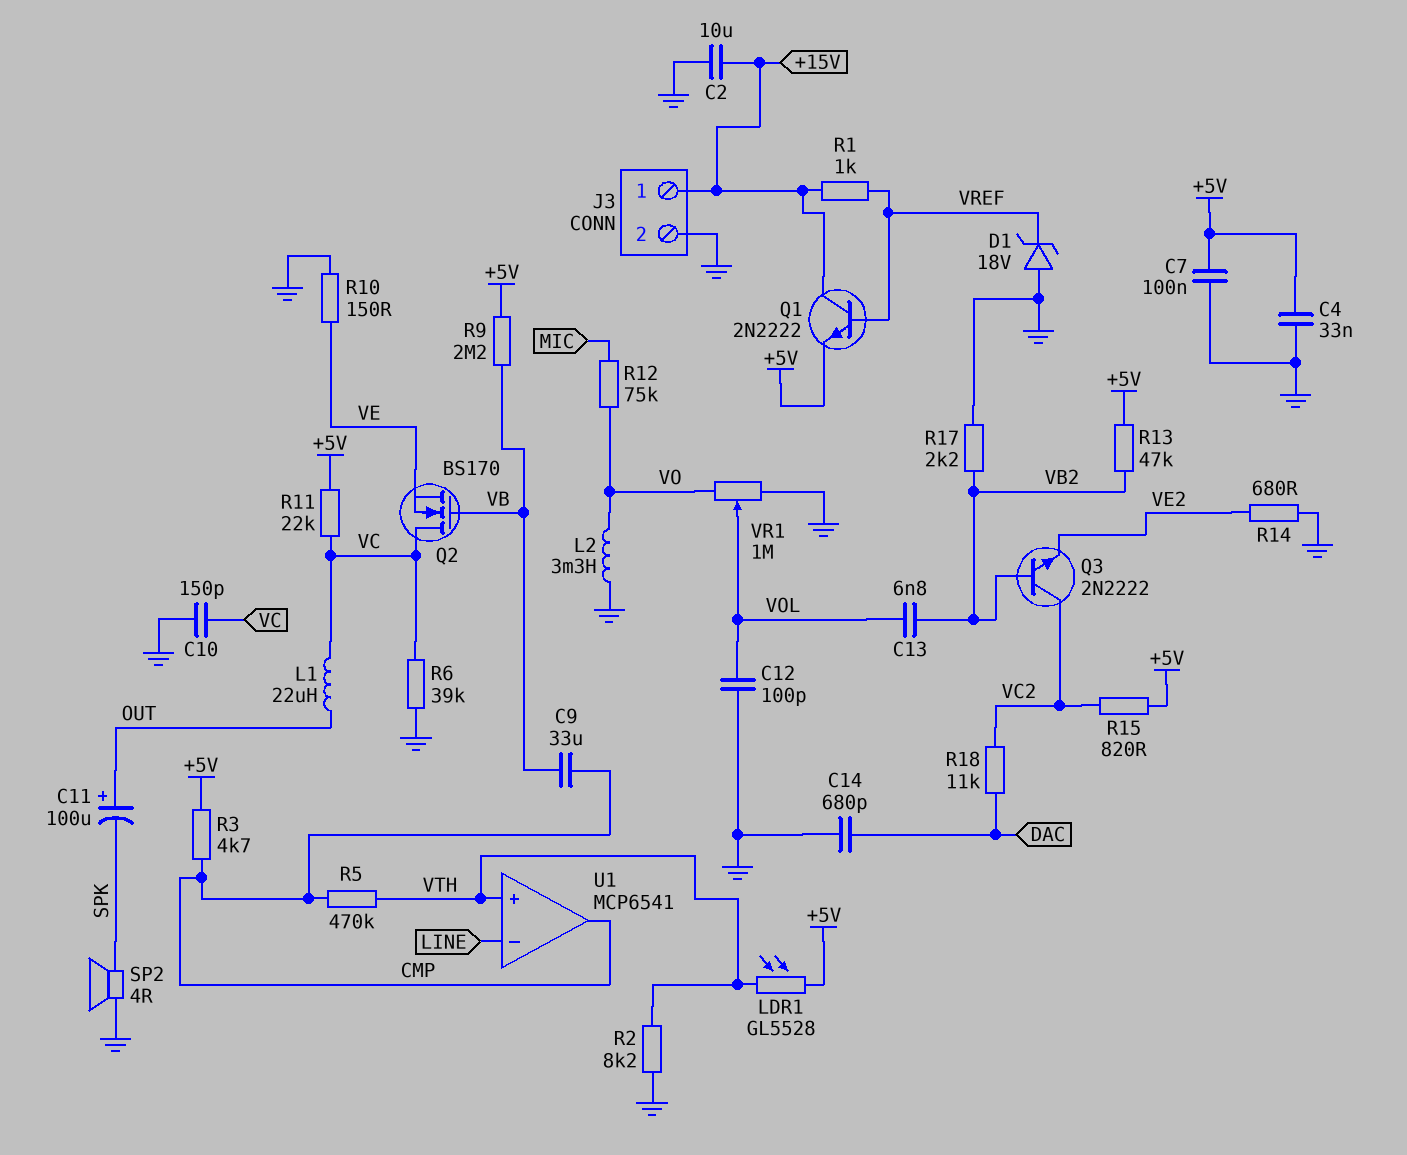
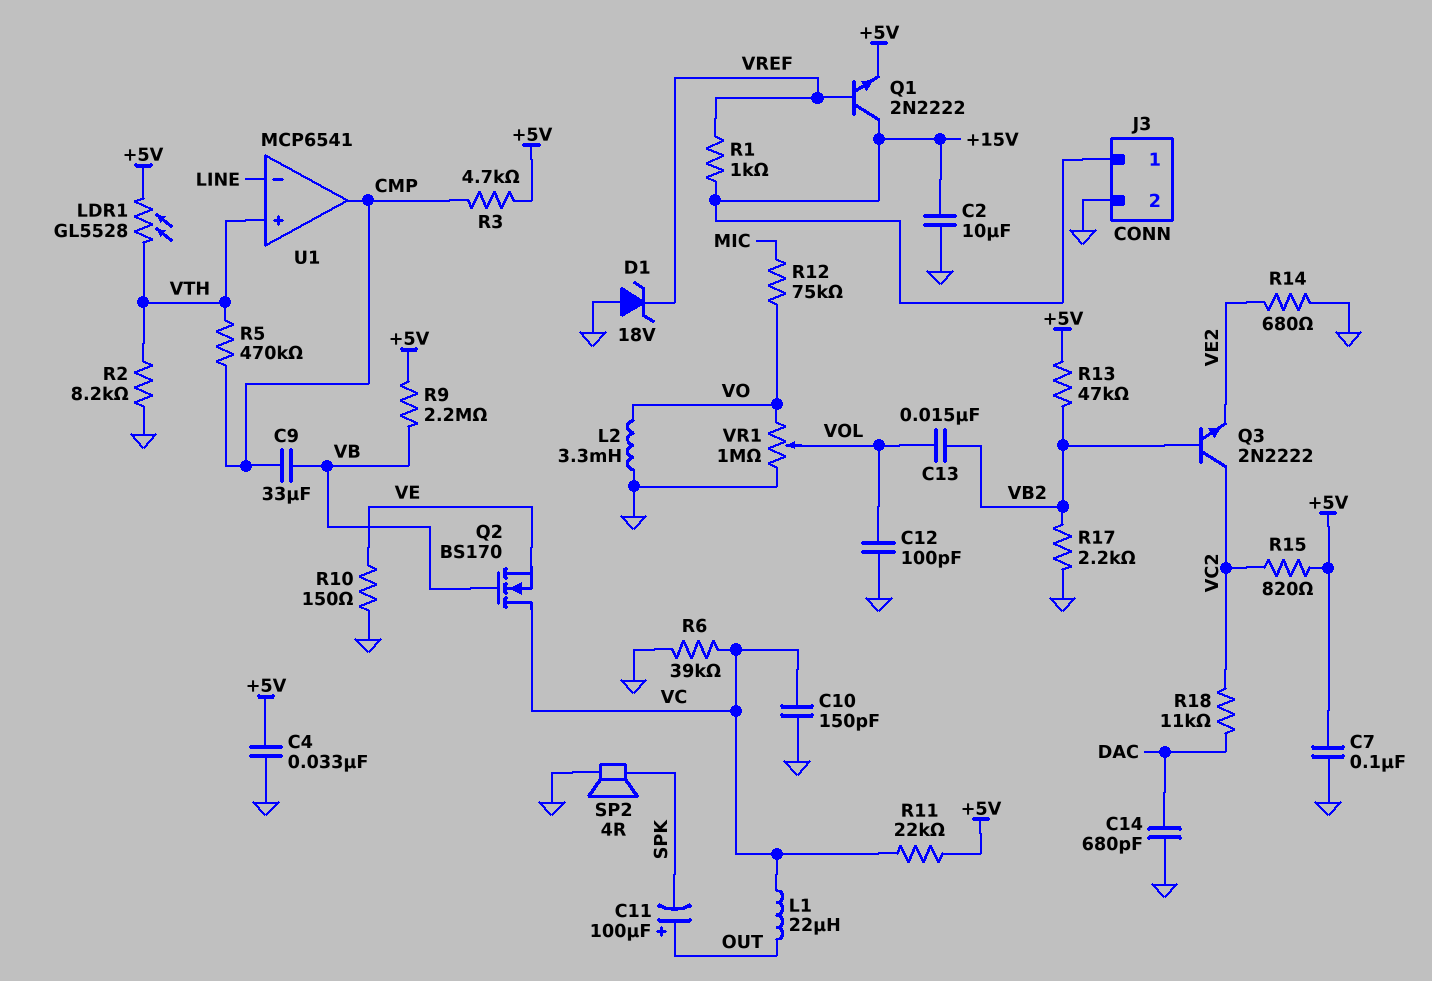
C13: 6.8nF (VB2, VOL) -> 15nF (VB2, VOL)

